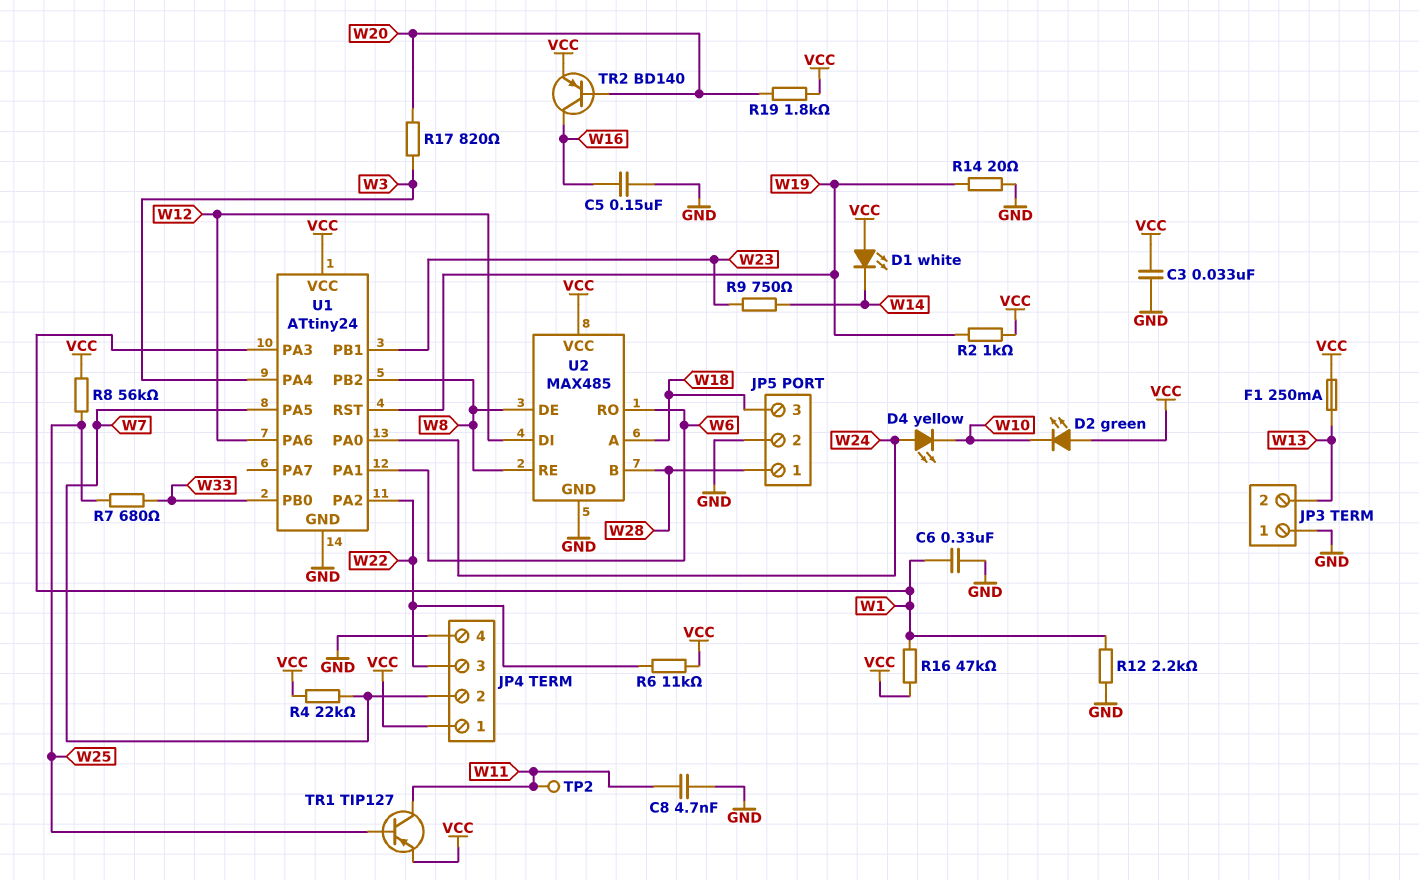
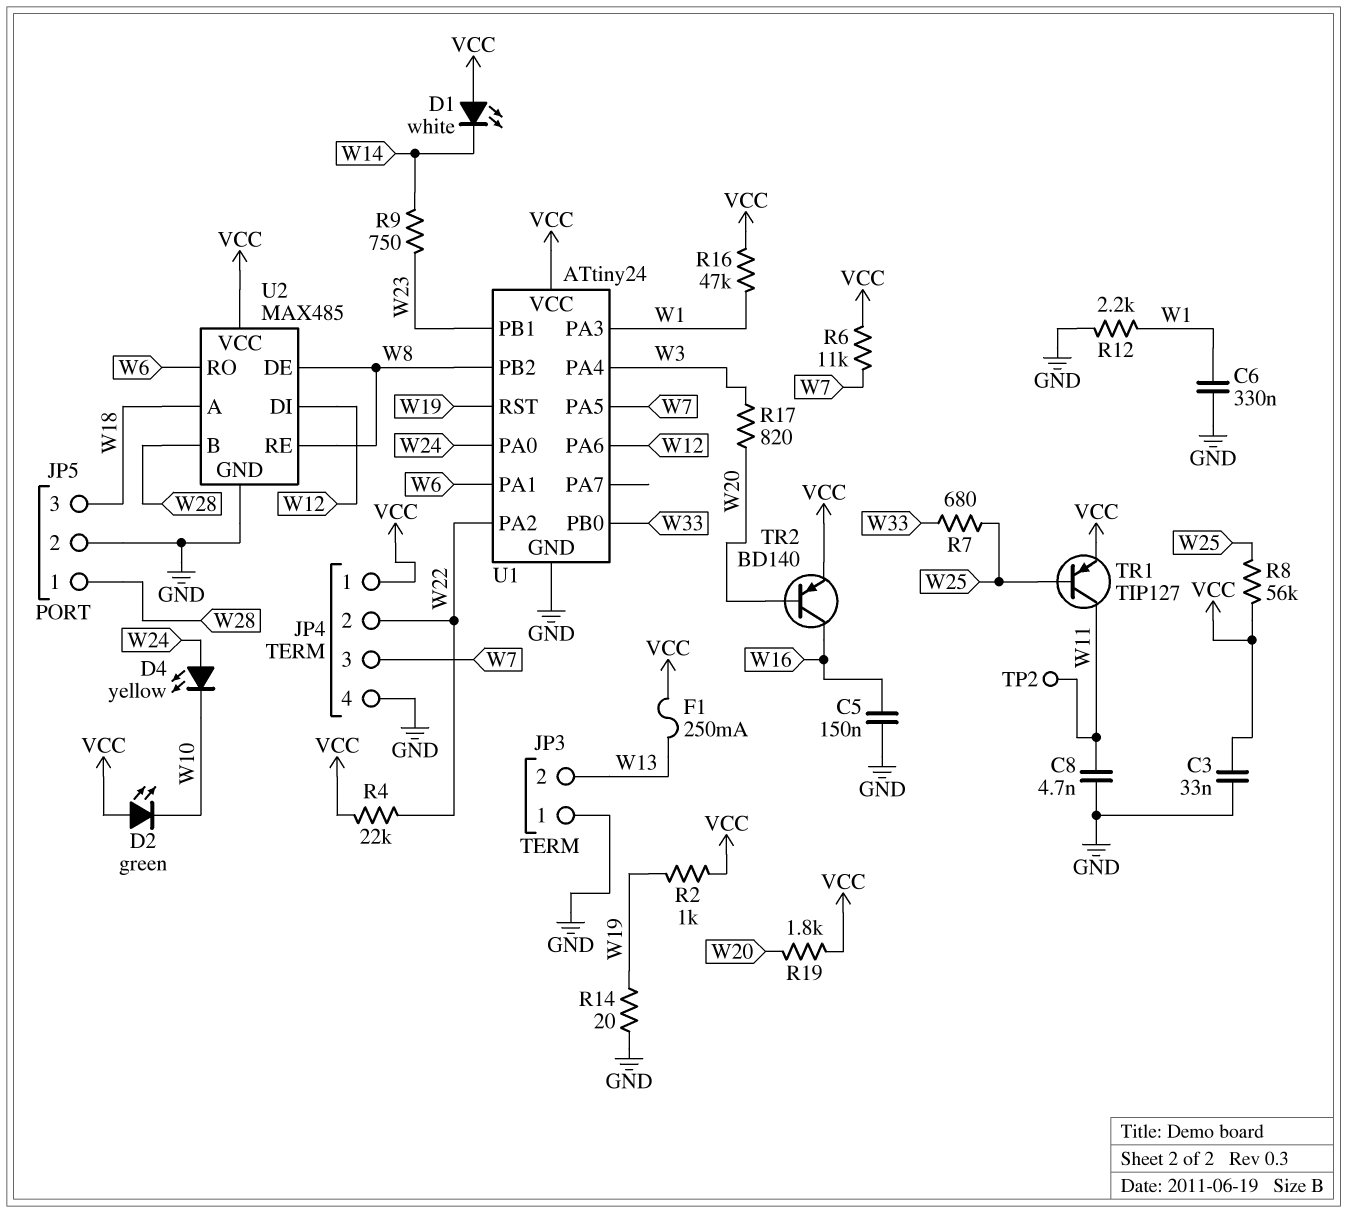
JP4 pin 2: W7 -> W22
JP4 pin 3: W22 -> W7
R4: 22k (VCC, W7) -> 22k (VCC, W22)
R6: 11k (VCC, W22) -> 11k (VCC, W7)

